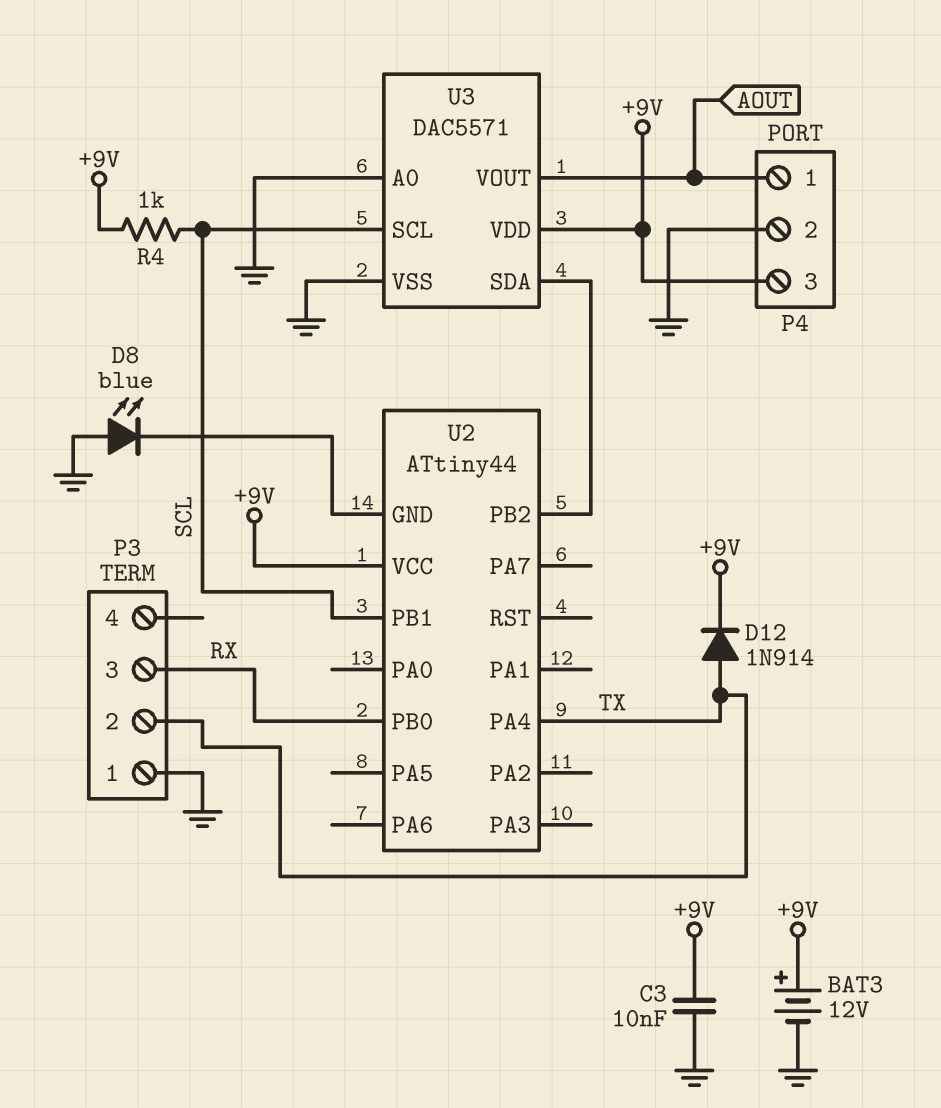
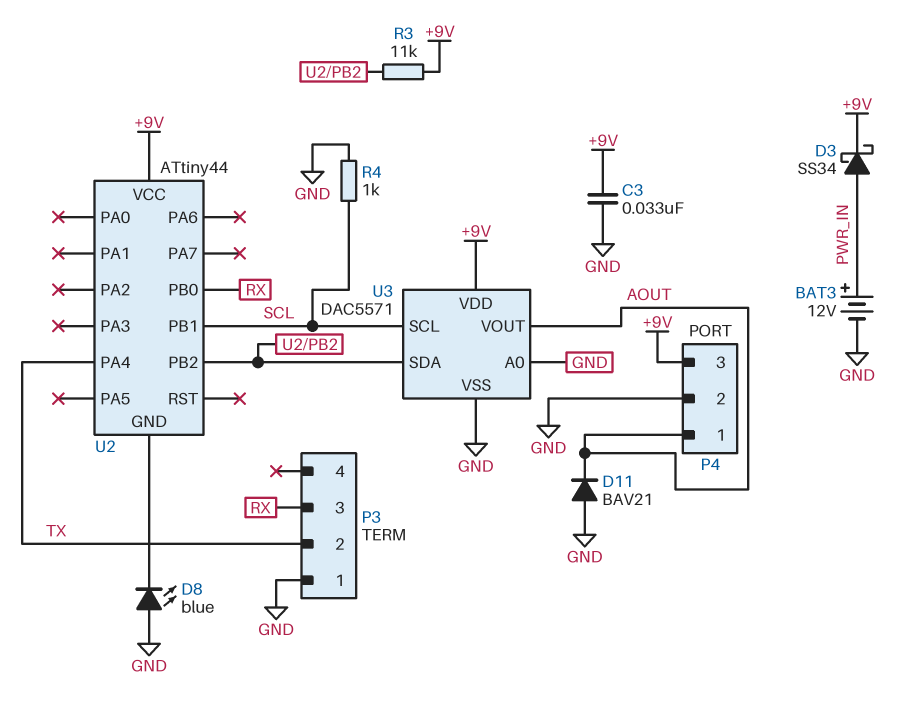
BAT3: 12V (plus +9V, minus GND) -> 12V (plus PWR_IN, minus GND)
C3: 10nF (+9V, GND) -> 33nF (+9V, GND)
D3: none -> schottky SS34 (A PWR_IN, K +9V)
D11: none -> diode BAV21 (A GND, K AOUT)
D12: diode 1N914 (A TX, K +9V) -> none
R3: none -> 11k (+9V, U2/PB2)
R4: 1k (+9V, SCL) -> 1k (GND, SCL)

